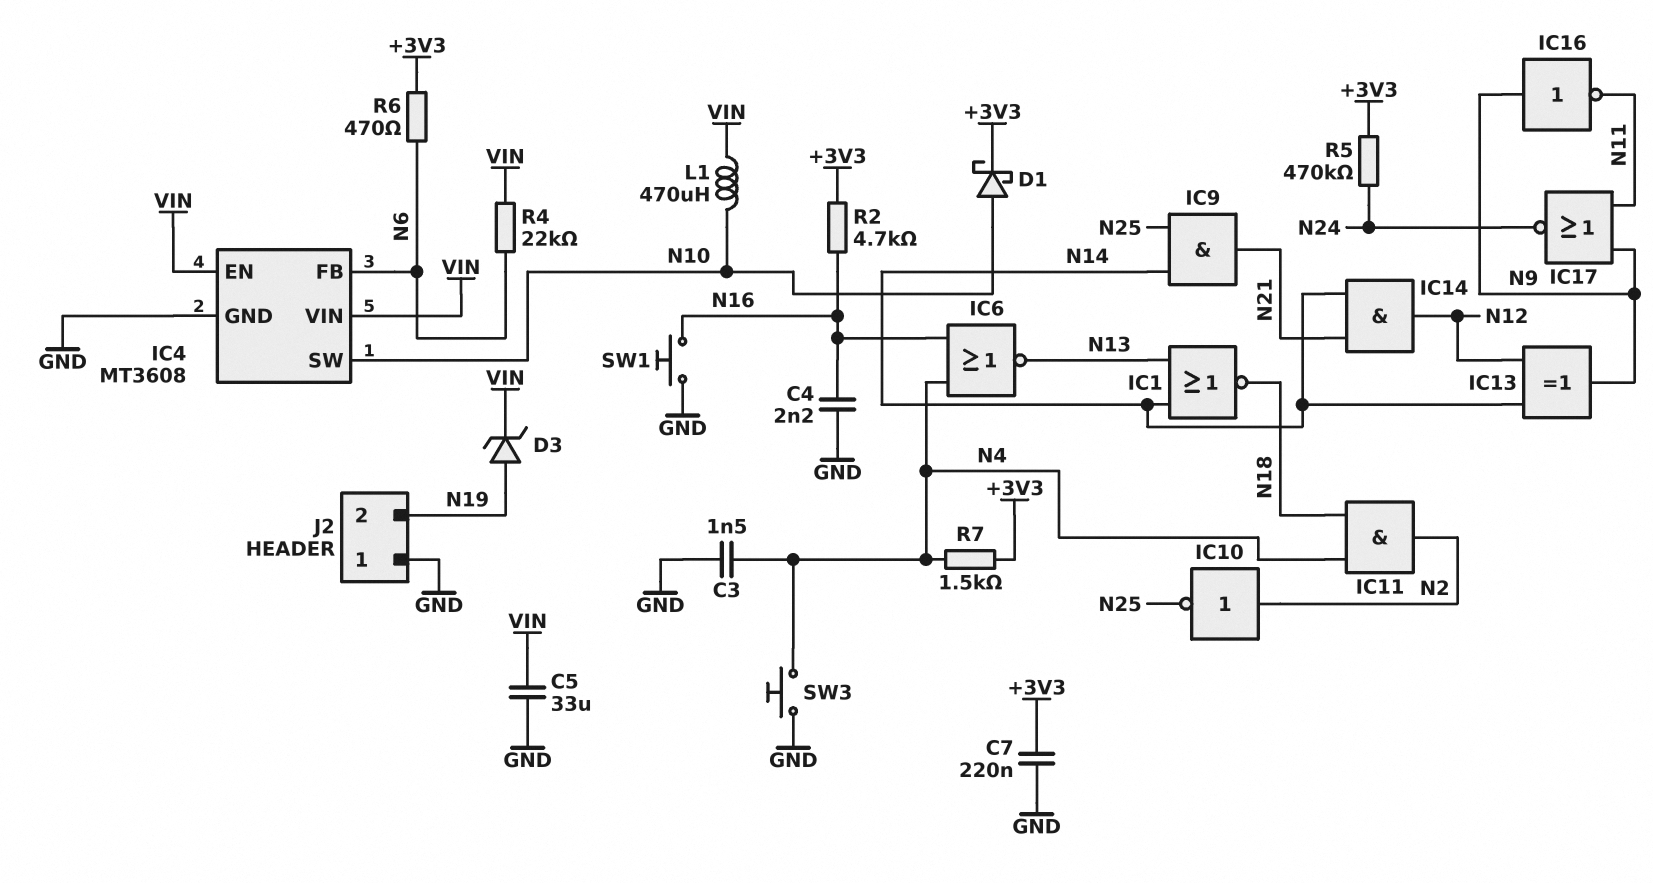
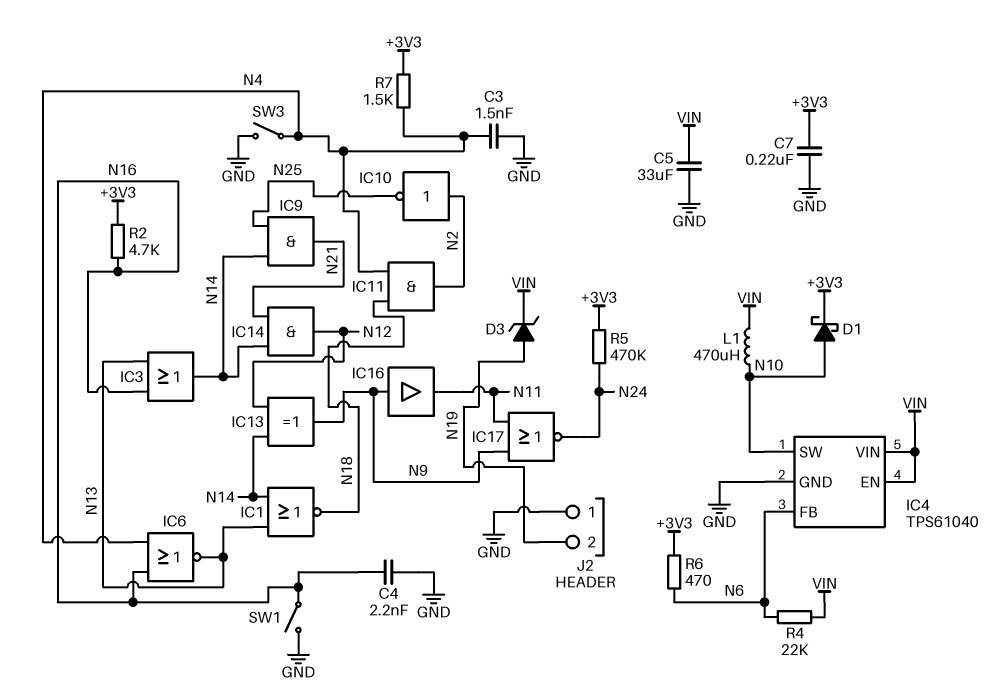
IC3: none -> OR (in N13, in N16, out N14)
IC4: MT3608 -> TPS61040
IC16: NOT (in N9, out N11) -> buffer (in N9, out N11)
SW1: button (GND, N16) -> switch (GND, N16)
SW3: button (GND, N4) -> switch (GND, N4)

